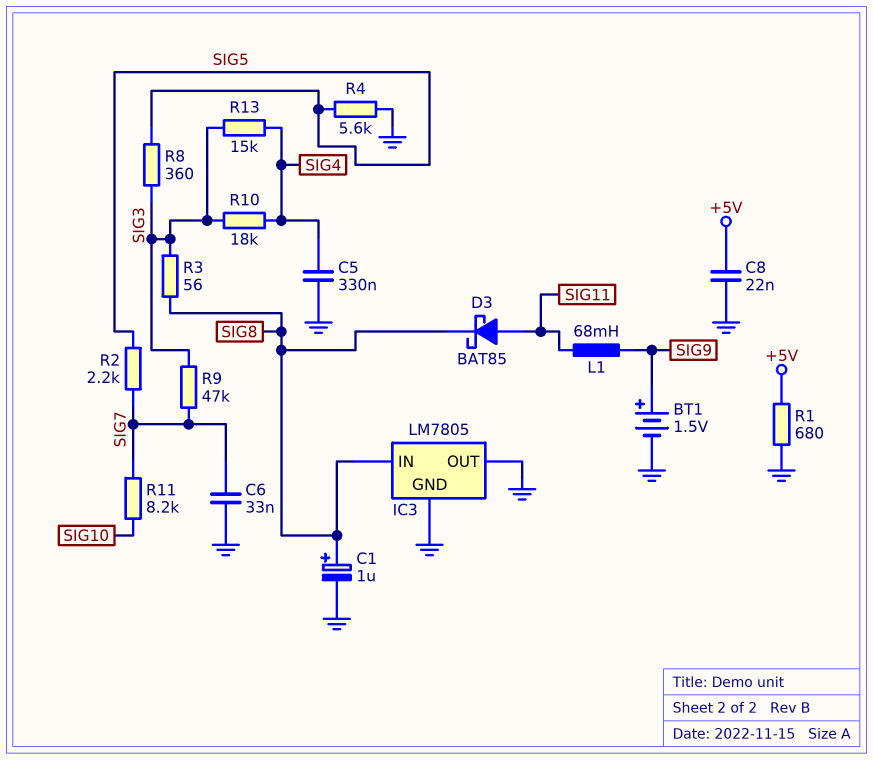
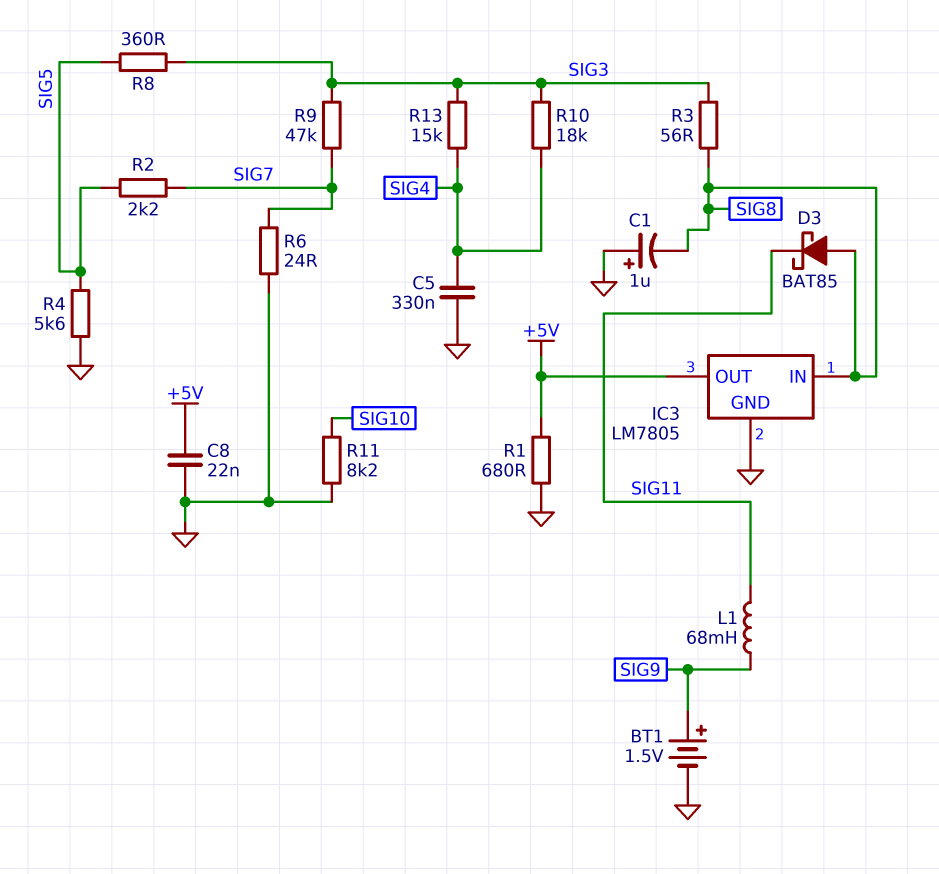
C1: 1uF (plus SIG8, minus GND) -> 1uF (plus GND, minus SIG8)
C6: 33nF (GND, SIG7) -> none
D3: schottky BAT85 (A SIG11, K SIG8) -> schottky BAT85 (A SIG8, K SIG11)
IC3 pin OUT: GND -> +5V
R6: none -> 24 (GND, SIG7)
R11: 8.2k (SIG7, SIG10) -> 8.2k (GND, SIG10)

